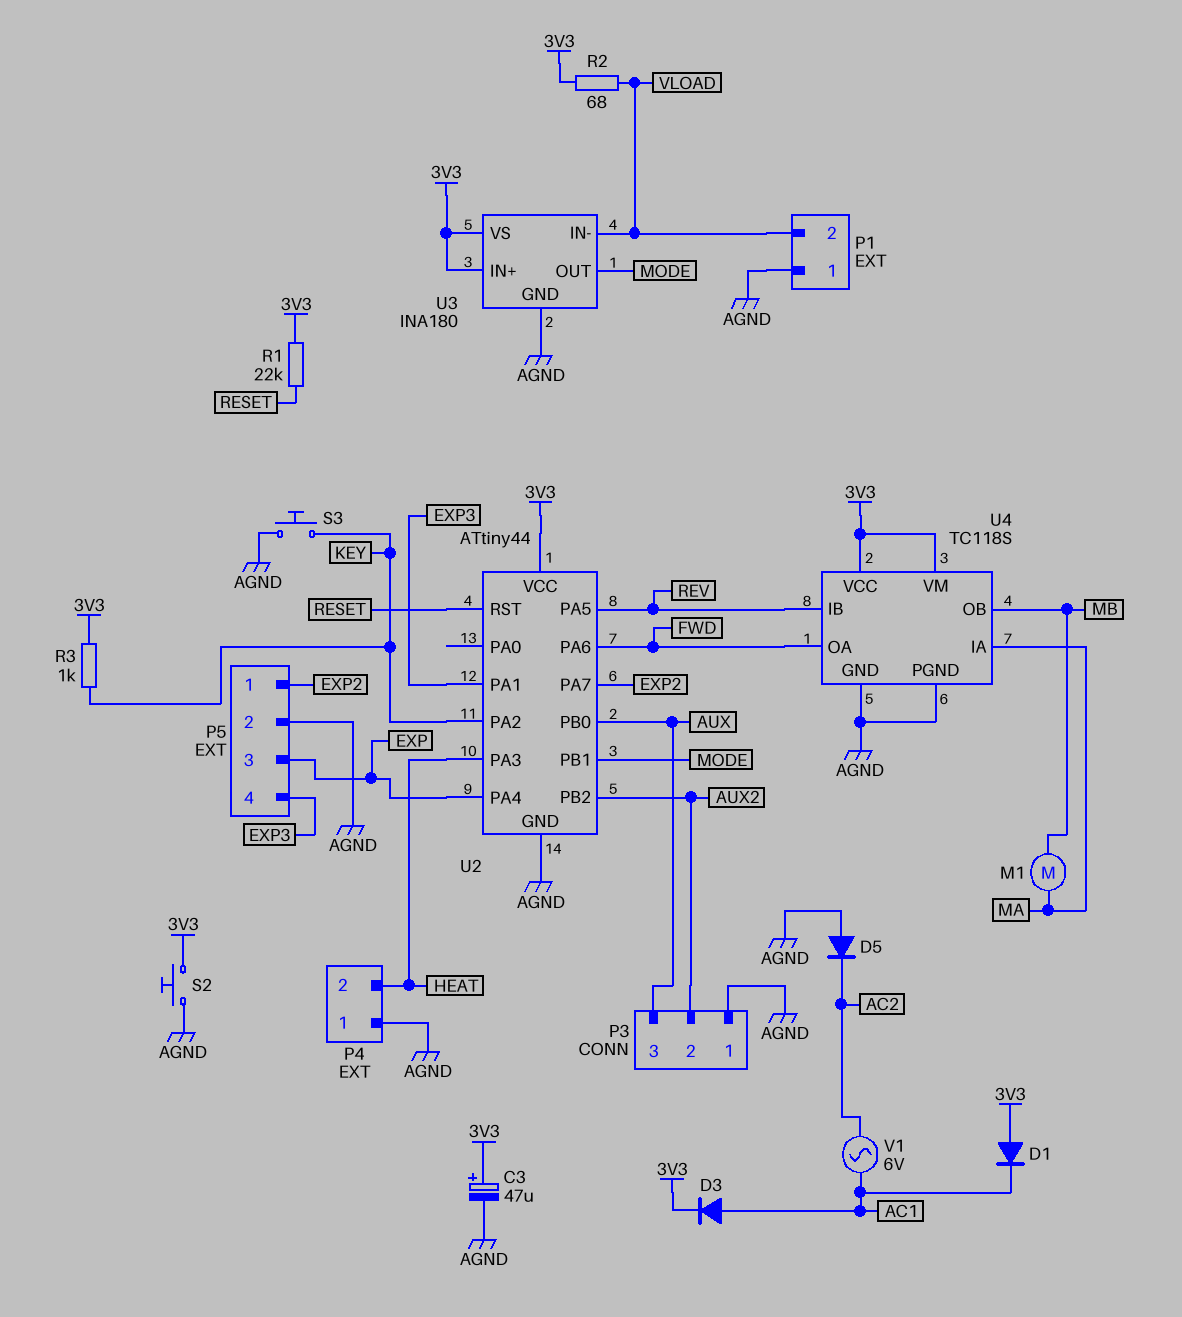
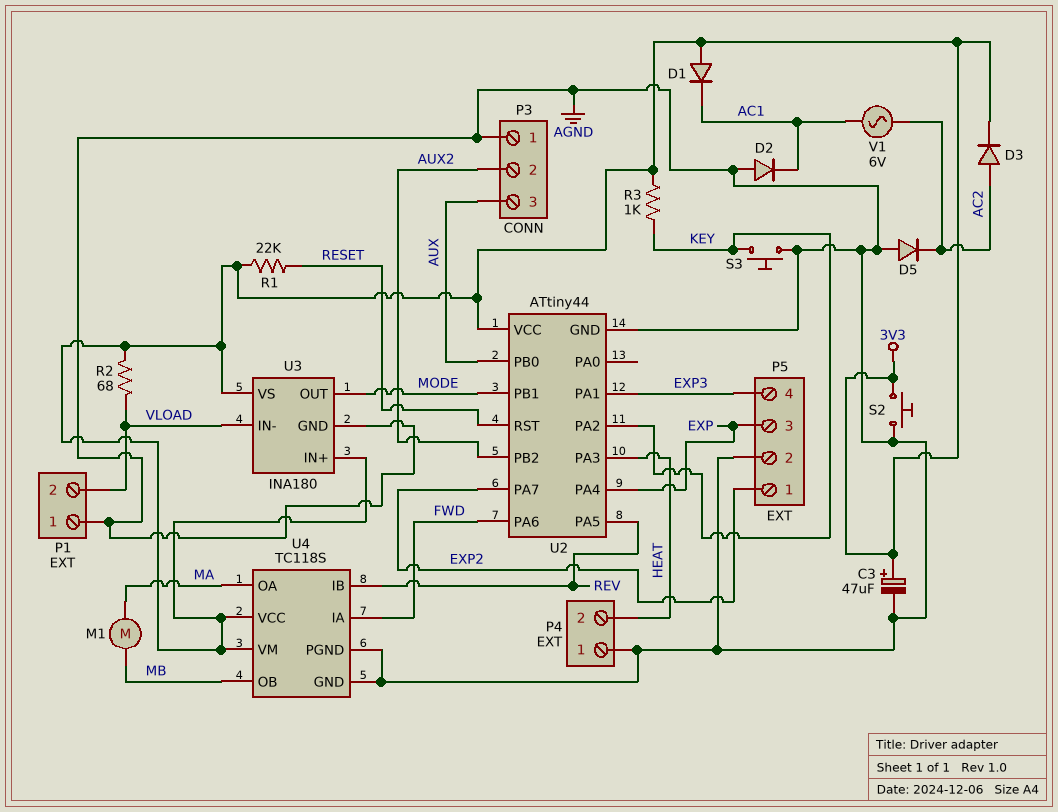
D2: none -> diode (A AGND, K AC1)
D3: diode (A AC1, K 3V3) -> diode (A AC2, K 3V3)
U4 pin IA: MA -> FWD
U4 pin OA: FWD -> MA

